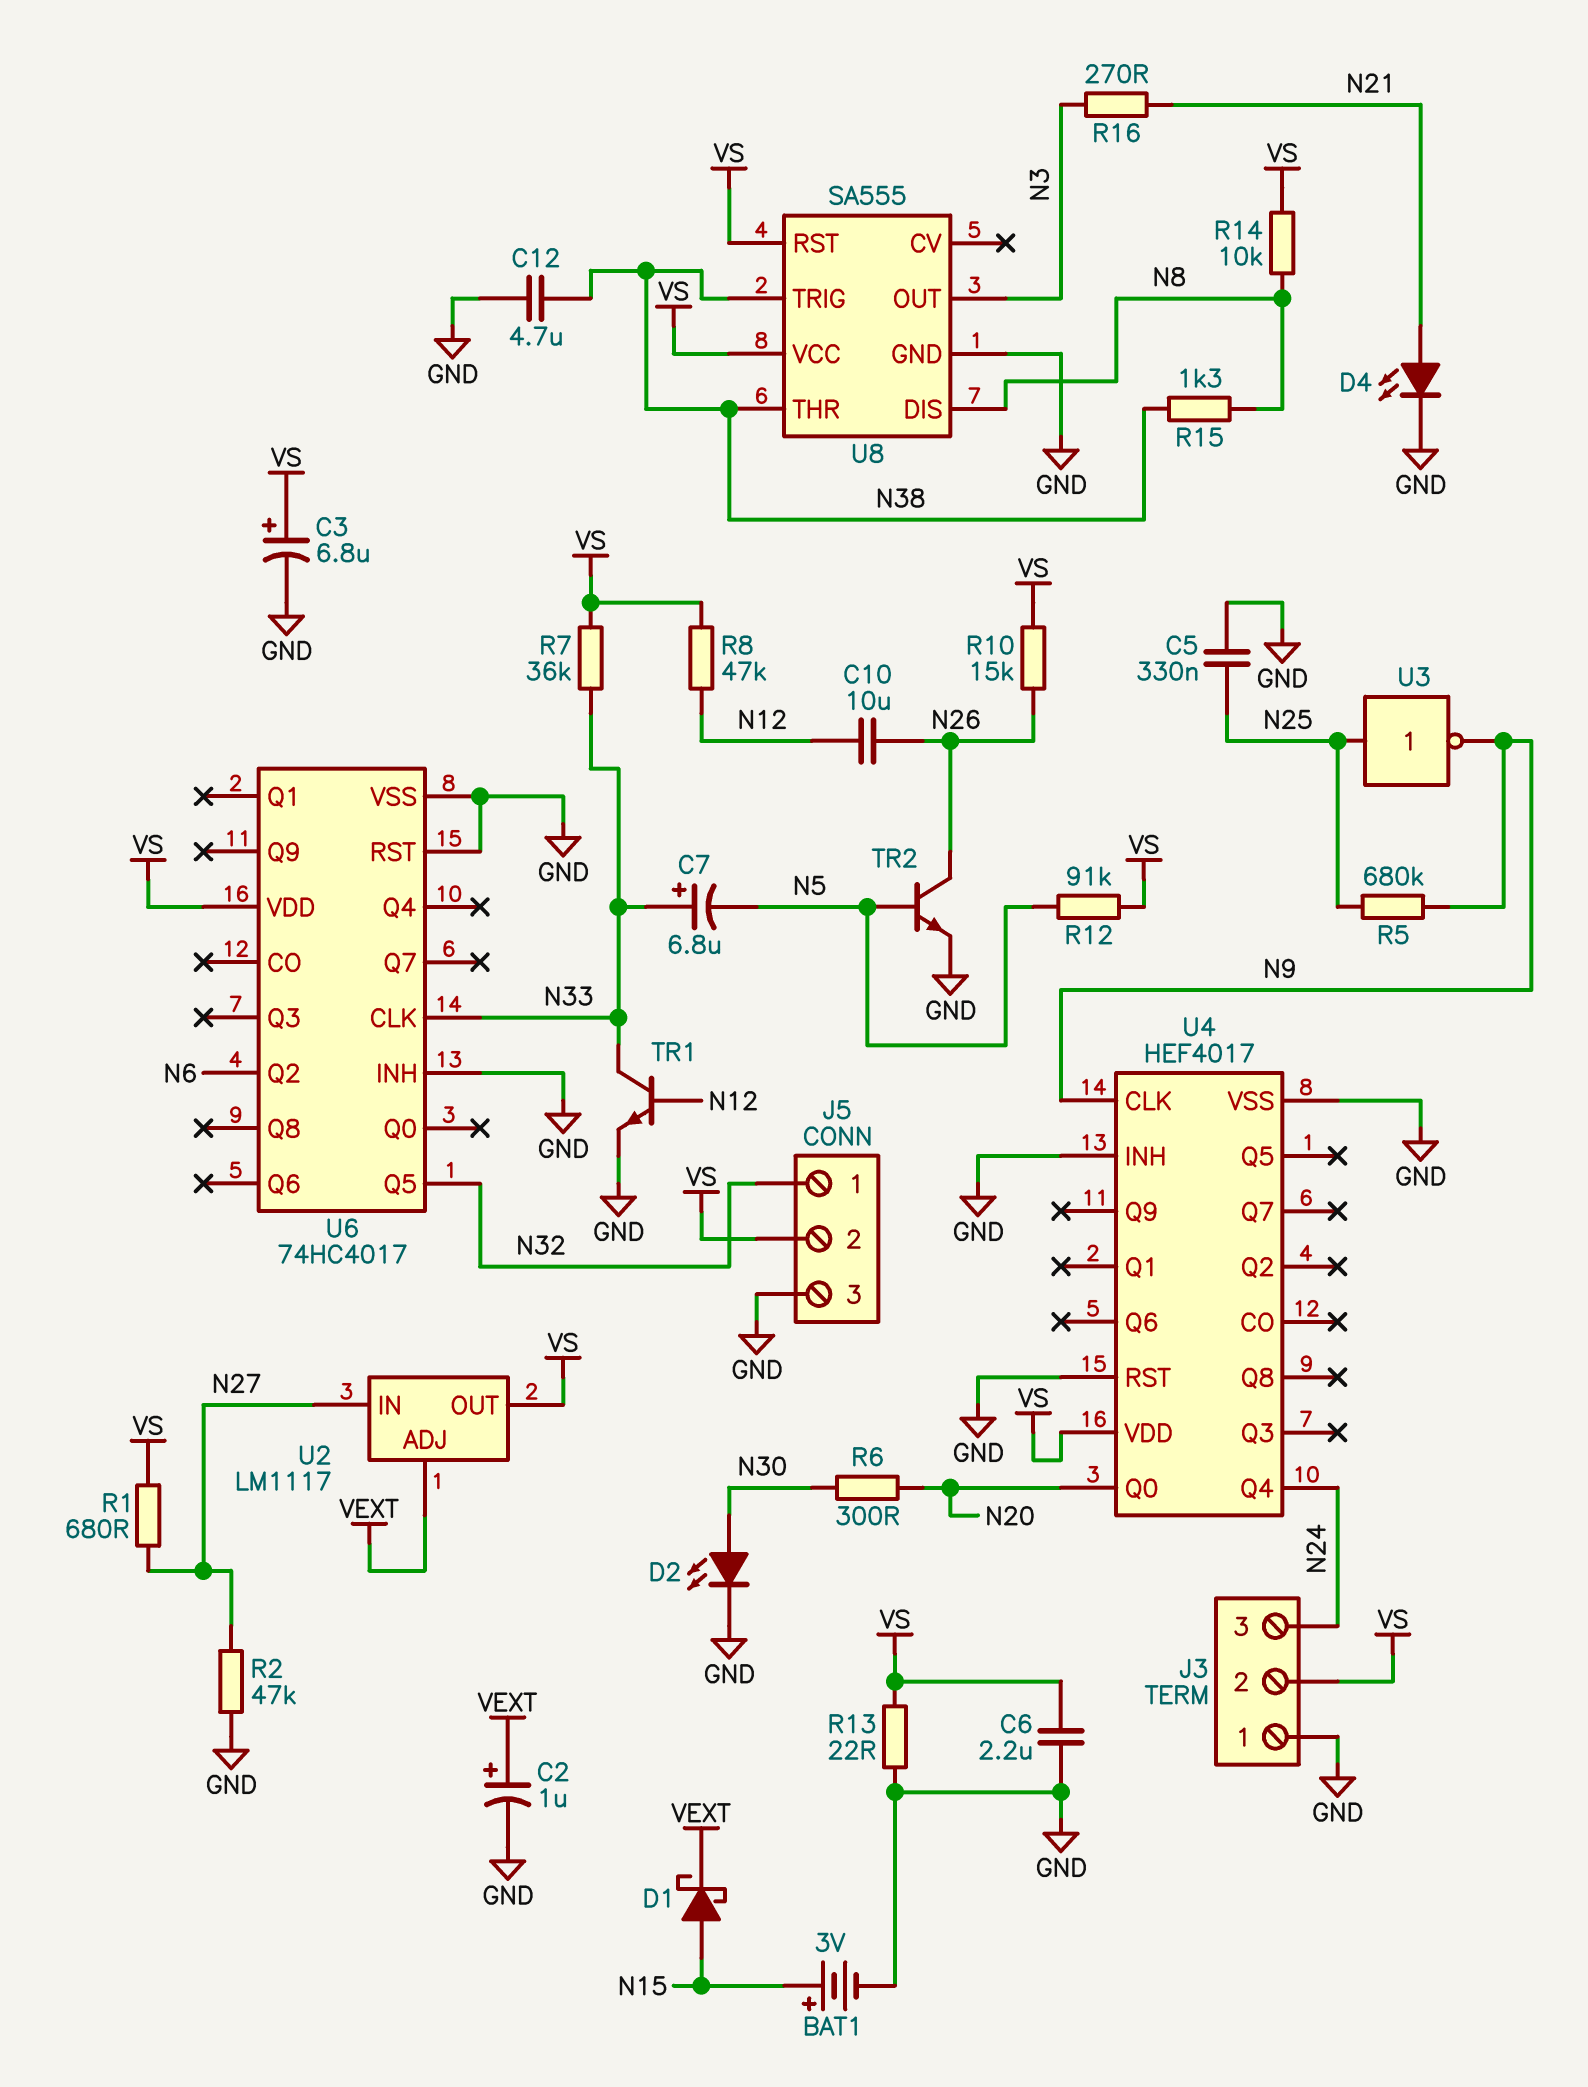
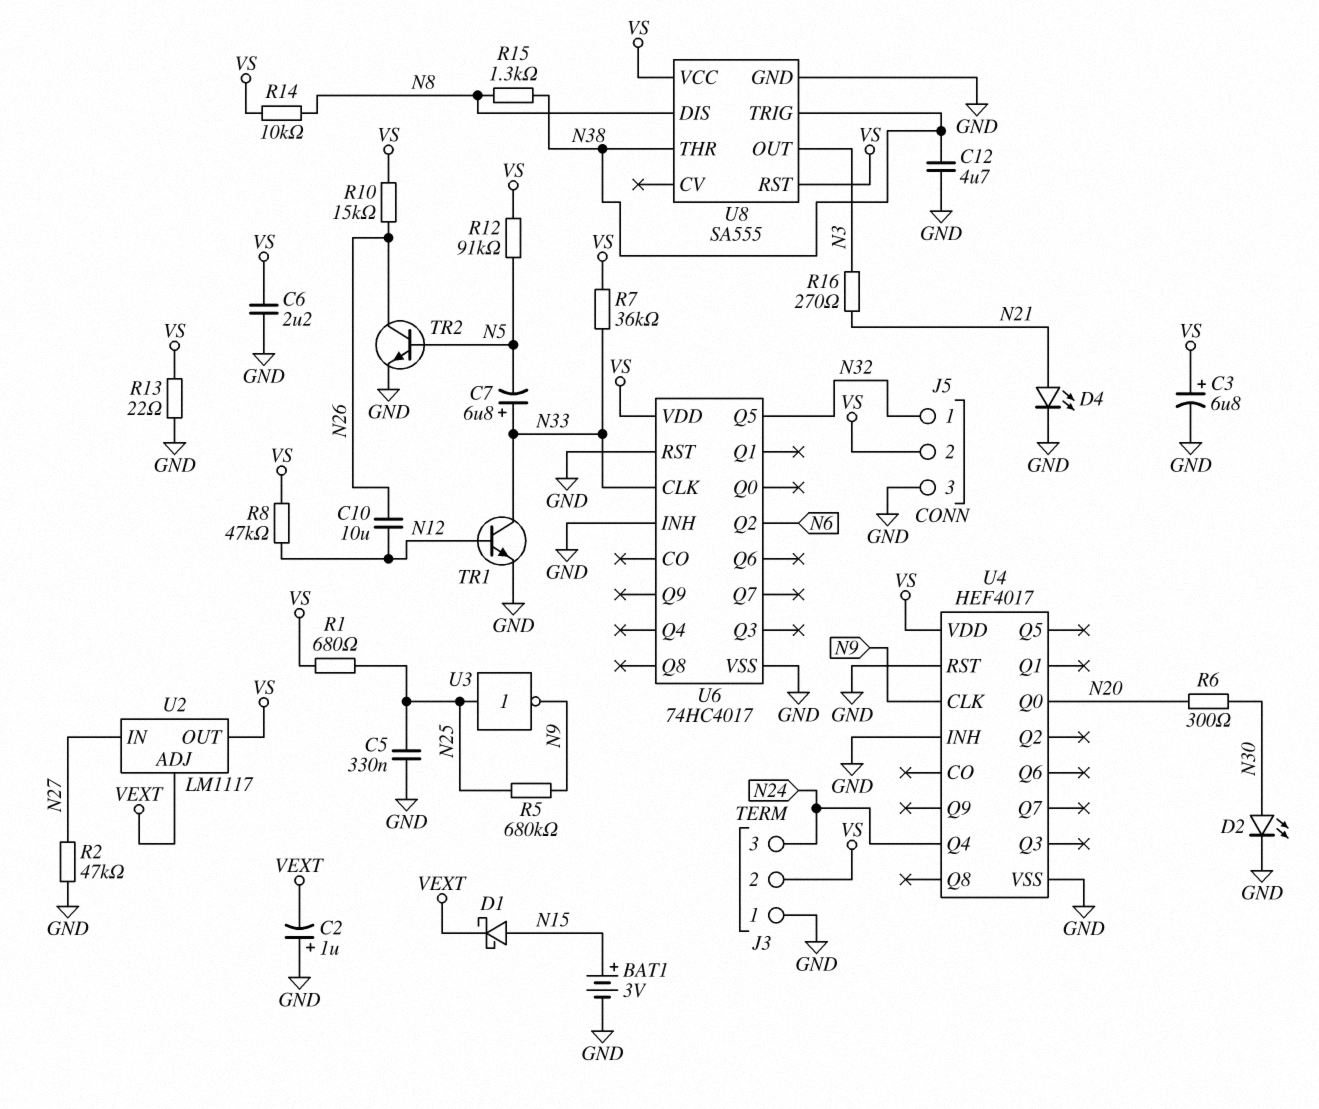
C2: 1uF (plus VEXT, minus GND) -> 1uF (plus GND, minus VEXT)
R1: 680 (N27, VS) -> 680 (N25, VS)

